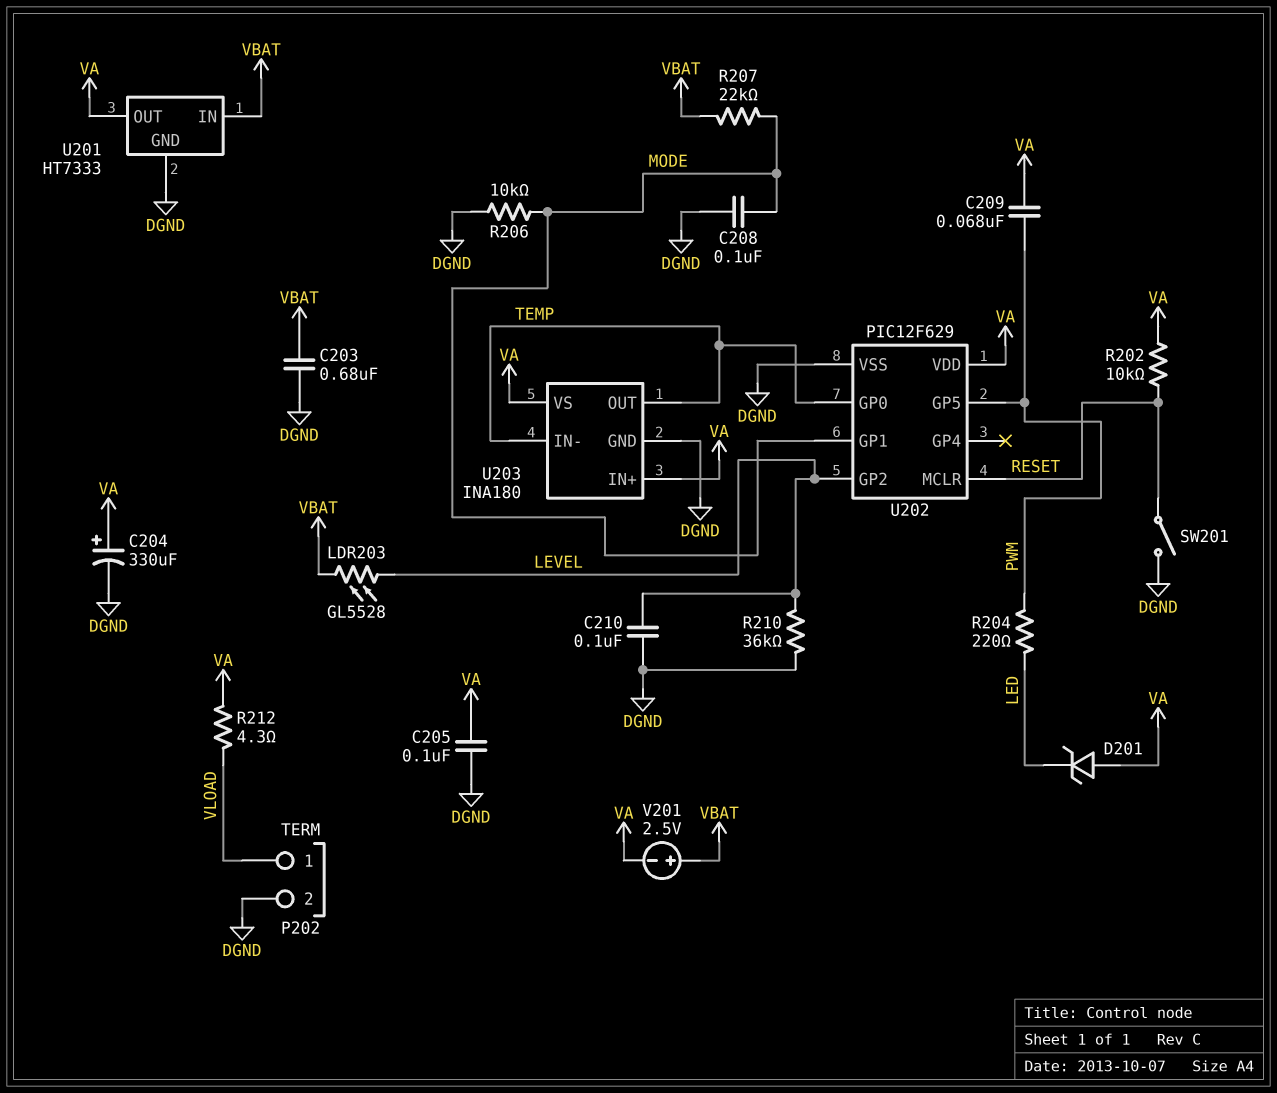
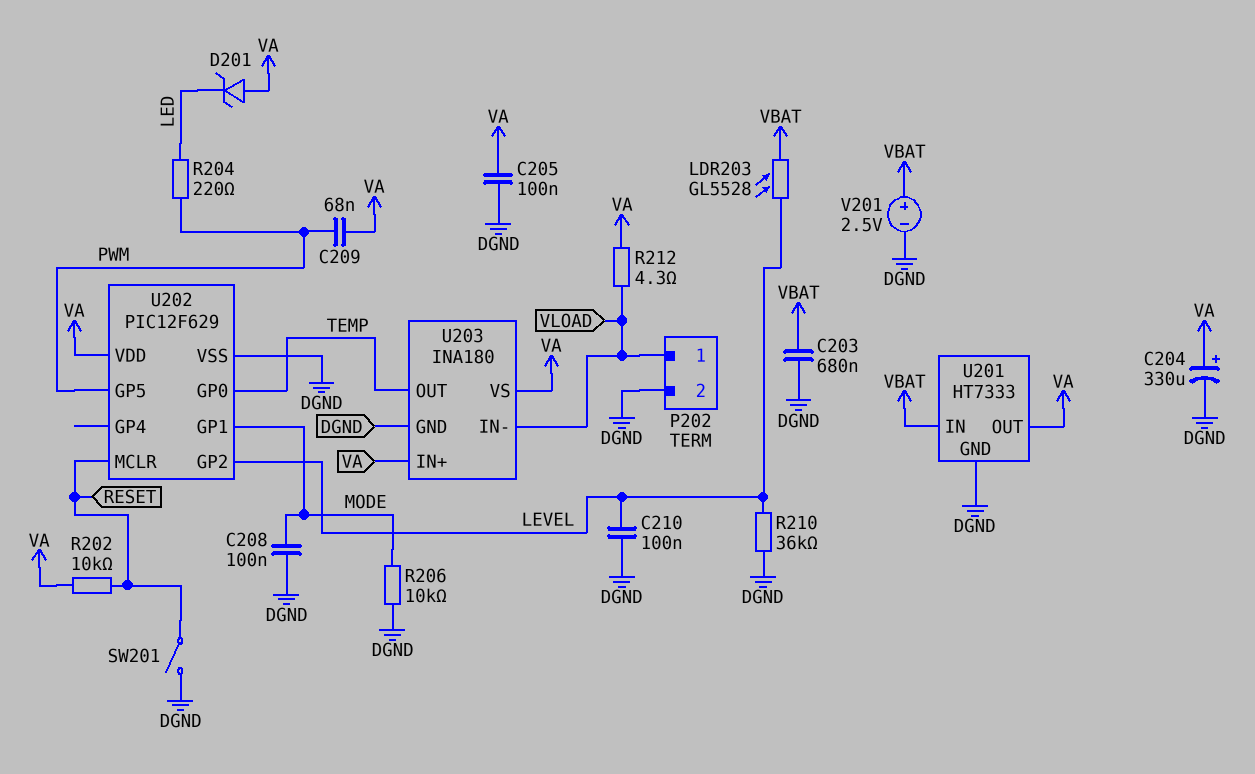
R207: 22k (MODE, VBAT) -> none
U203 pin IN-: TEMP -> VLOAD
V201: 2.5V (plus VBAT, minus VA) -> 2.5V (plus VBAT, minus DGND)

